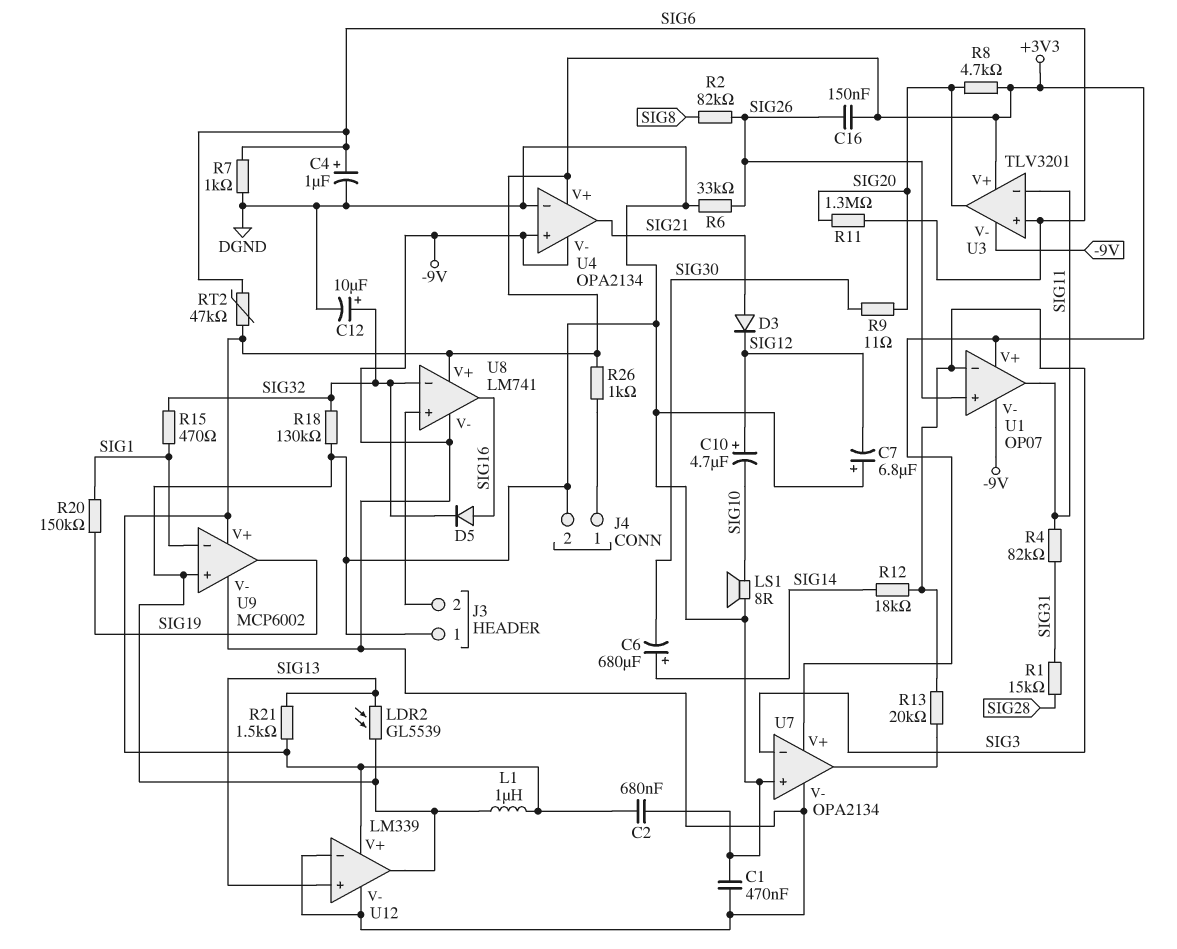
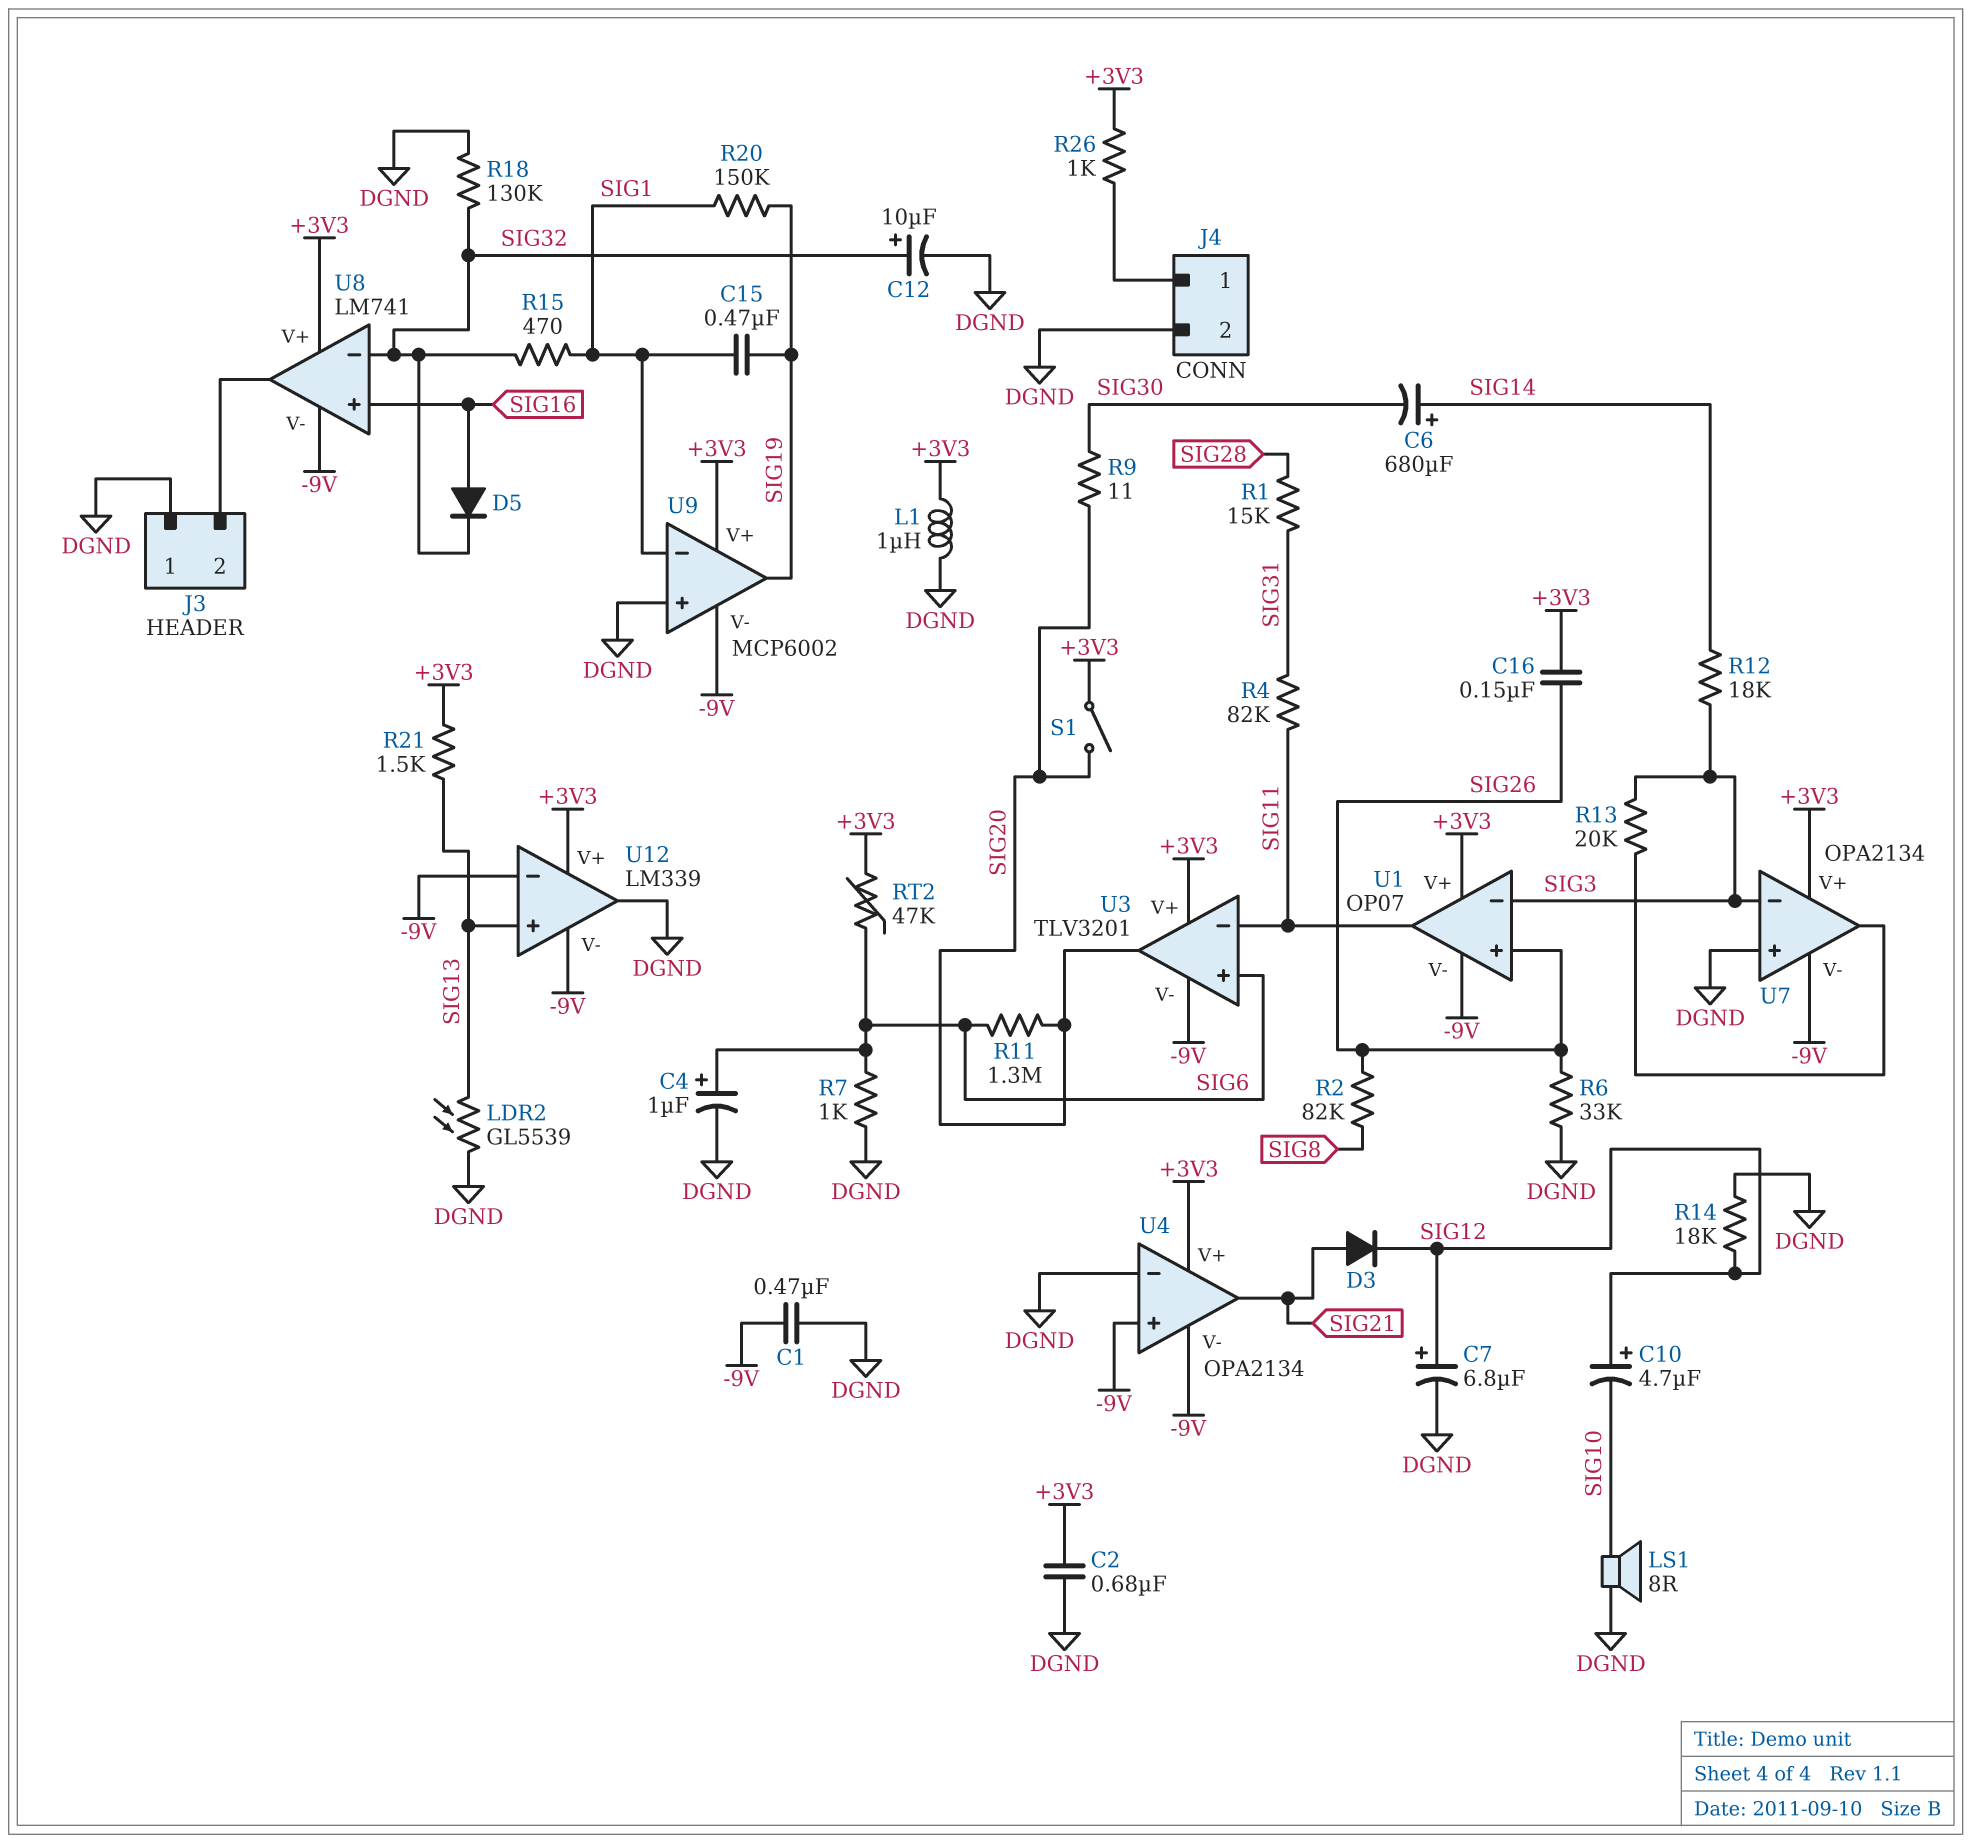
C7: 6.8uF (plus DGND, minus SIG12) -> 6.8uF (plus SIG12, minus DGND)
C15: none -> 470nF (SIG1, SIG19)
R8: 4.7k (+3V3, SIG20) -> none
R14: none -> 18k (DGND, SIG12)
S1: none -> switch (+3V3, SIG20)
U8 pin in+: J3/2 -> SIG16
U8 pin out: SIG16 -> J3/2

